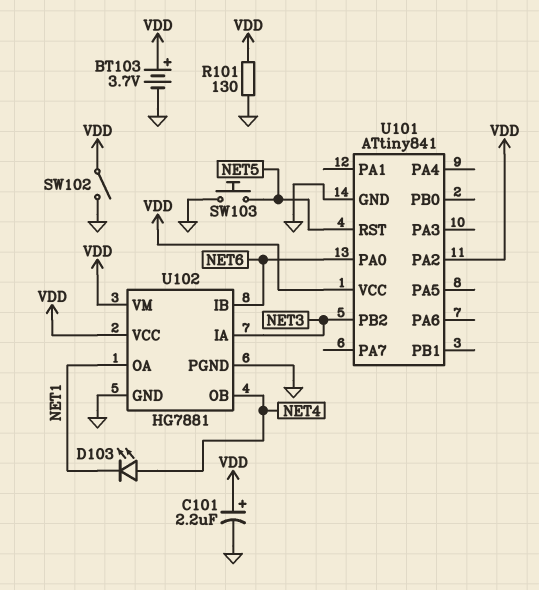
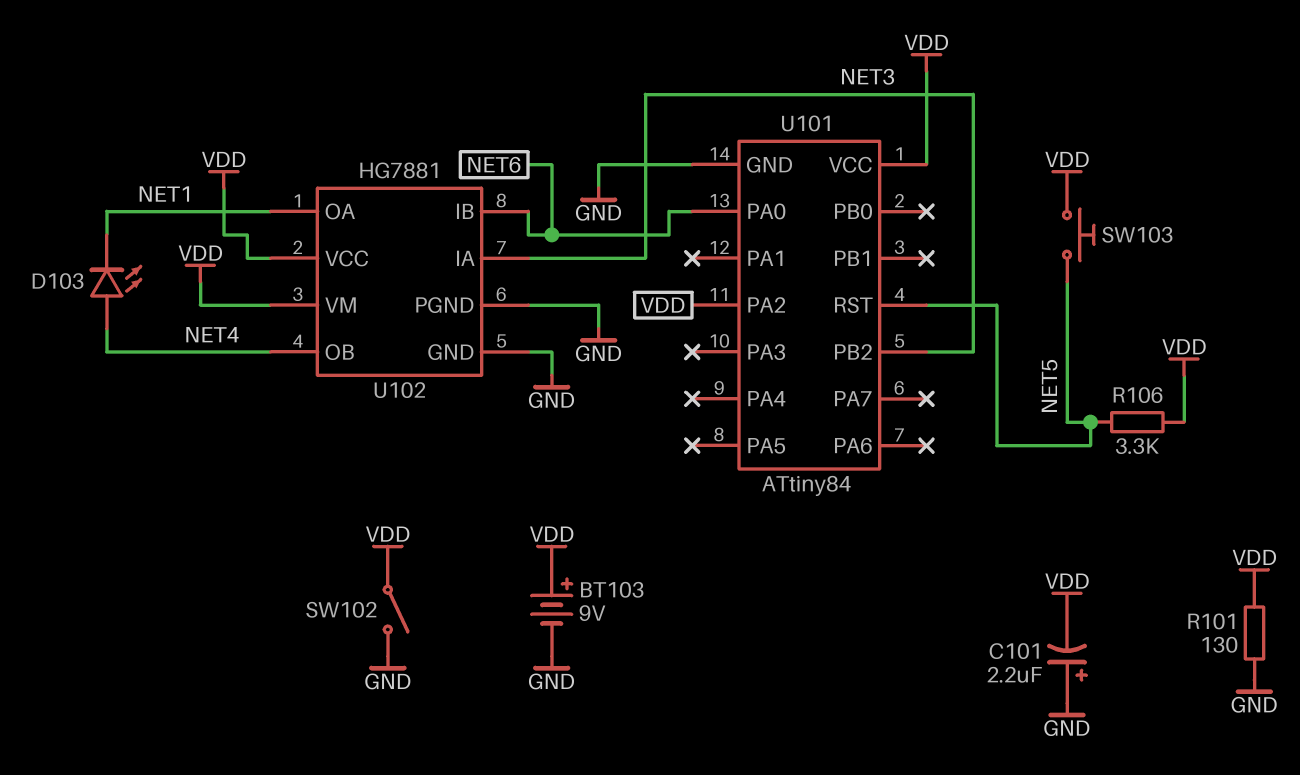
BT103: 3.7V (plus VDD, minus GND) -> 9V (plus VDD, minus GND)
C101: 2.2uF (plus VDD, minus GND) -> 2.2uF (plus GND, minus VDD)
R106: none -> 3.3k (NET5, VDD)
SW103: button (GND, NET5) -> button (NET5, VDD)
U101: ATtiny841 -> ATtiny84

